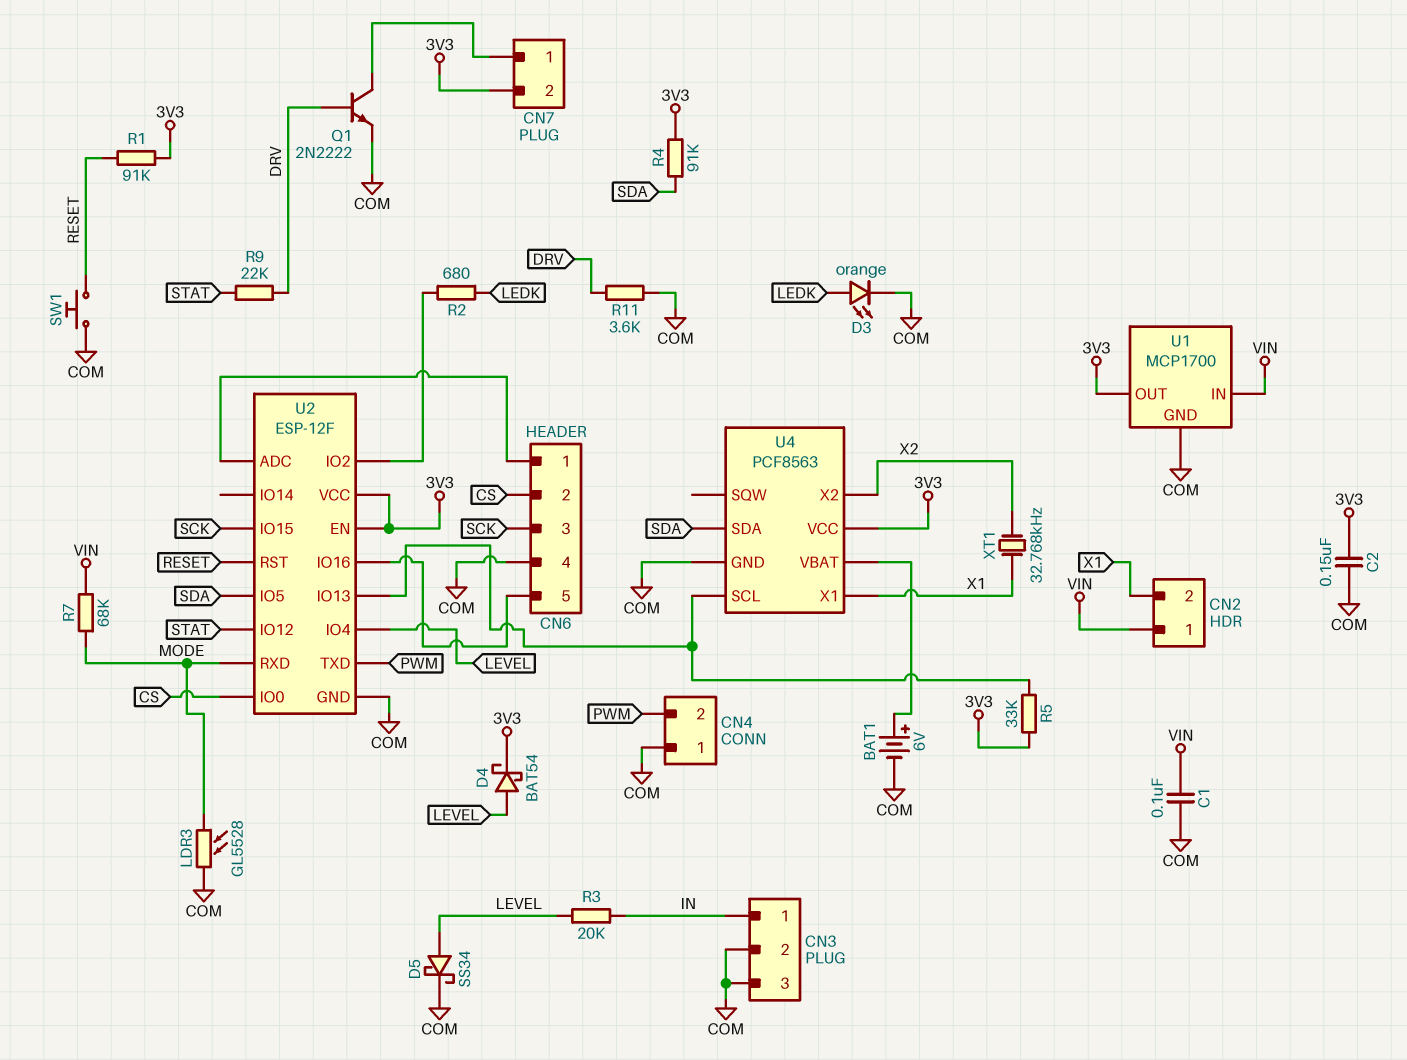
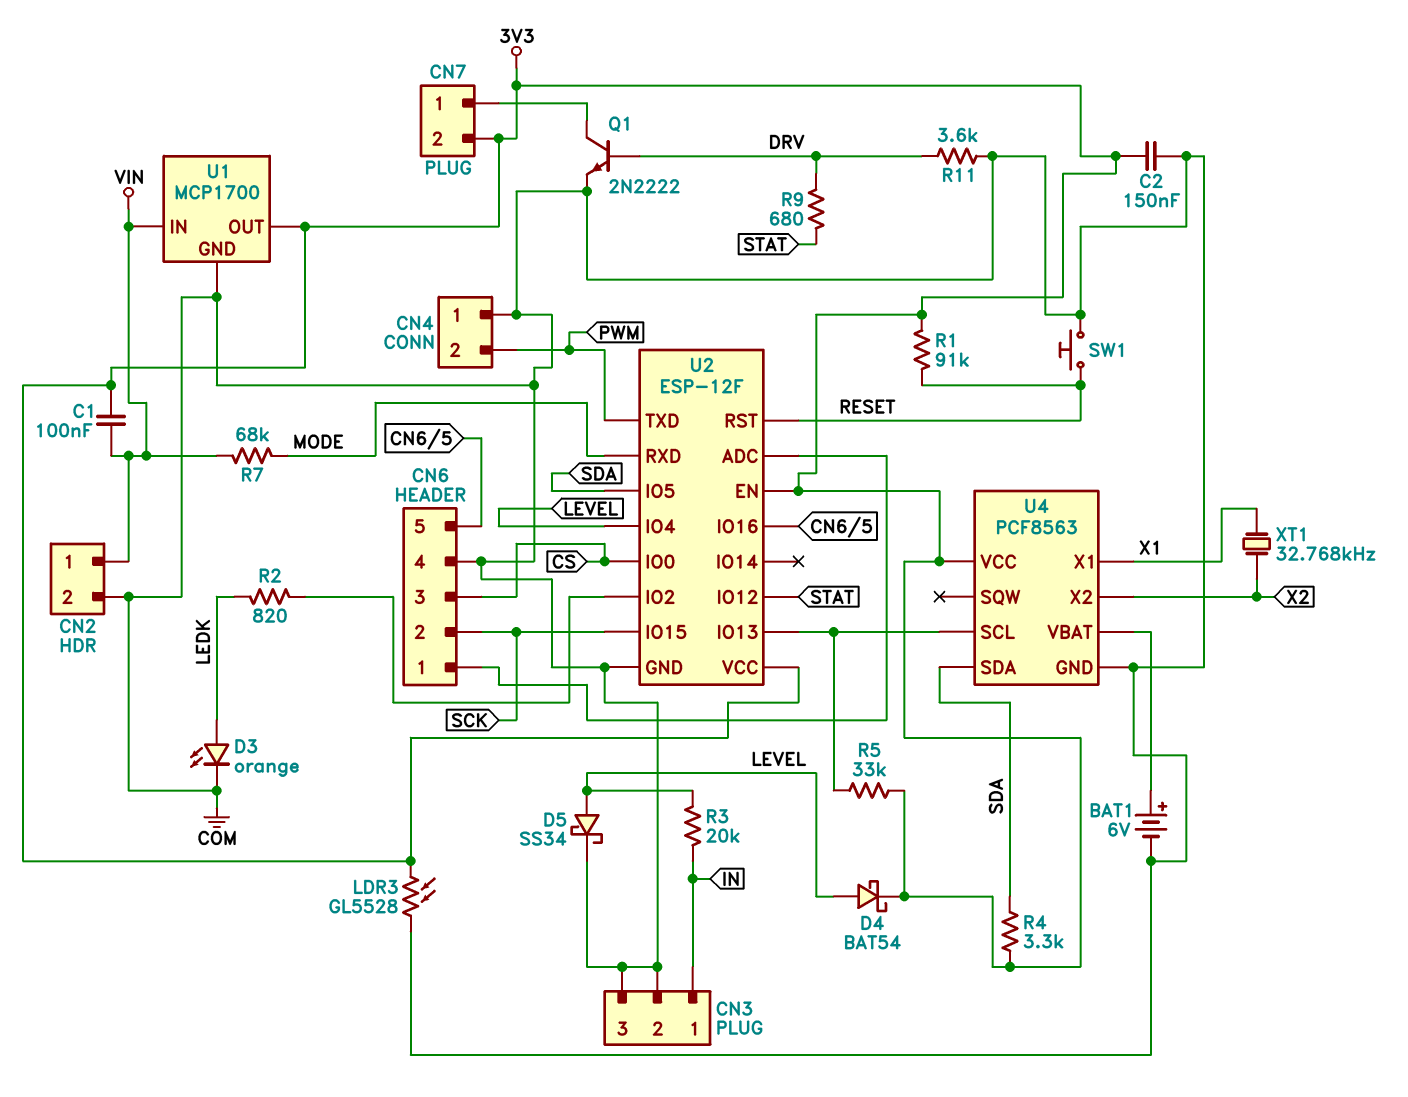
C1: 100nF (COM, VIN) -> 100nF (3V3, VIN)
CN2 pin 2: X1 -> COM
CN6 pin 2: CS -> SCK
CN6 pin 3: SCK -> CS
LDR3: GL5528 (COM, MODE) -> GL5528 (3V3, COM)
R2: 680 (LEDK, U2/IO2) -> 820 (LEDK, U2/IO2)
R4: 91k (3V3, SDA) -> 3.3k (3V3, SDA)
R9: 22k (DRV, STAT) -> 680 (DRV, STAT)

